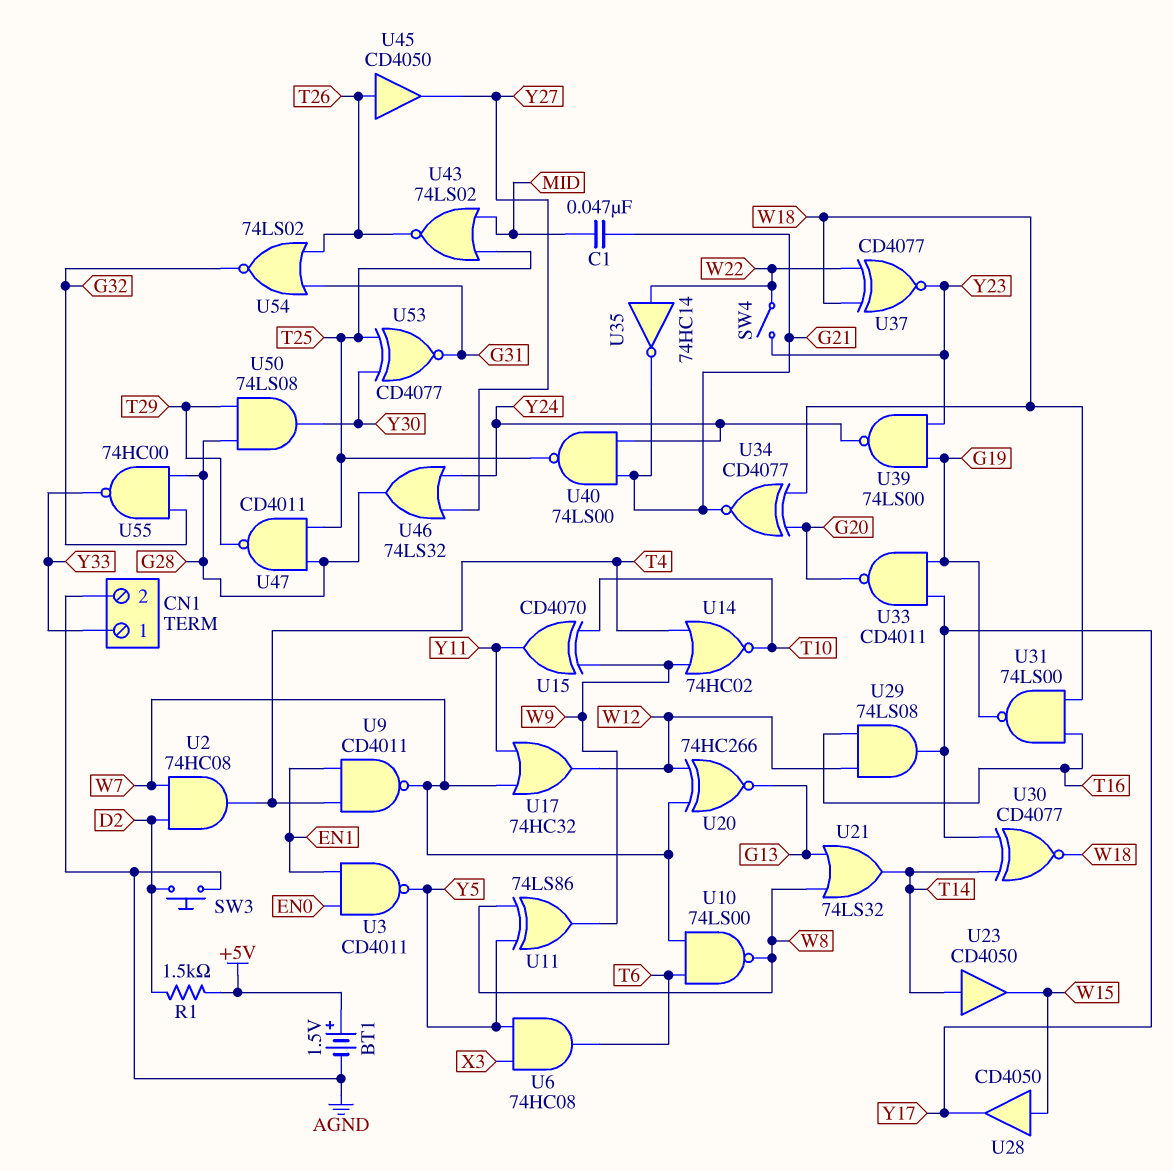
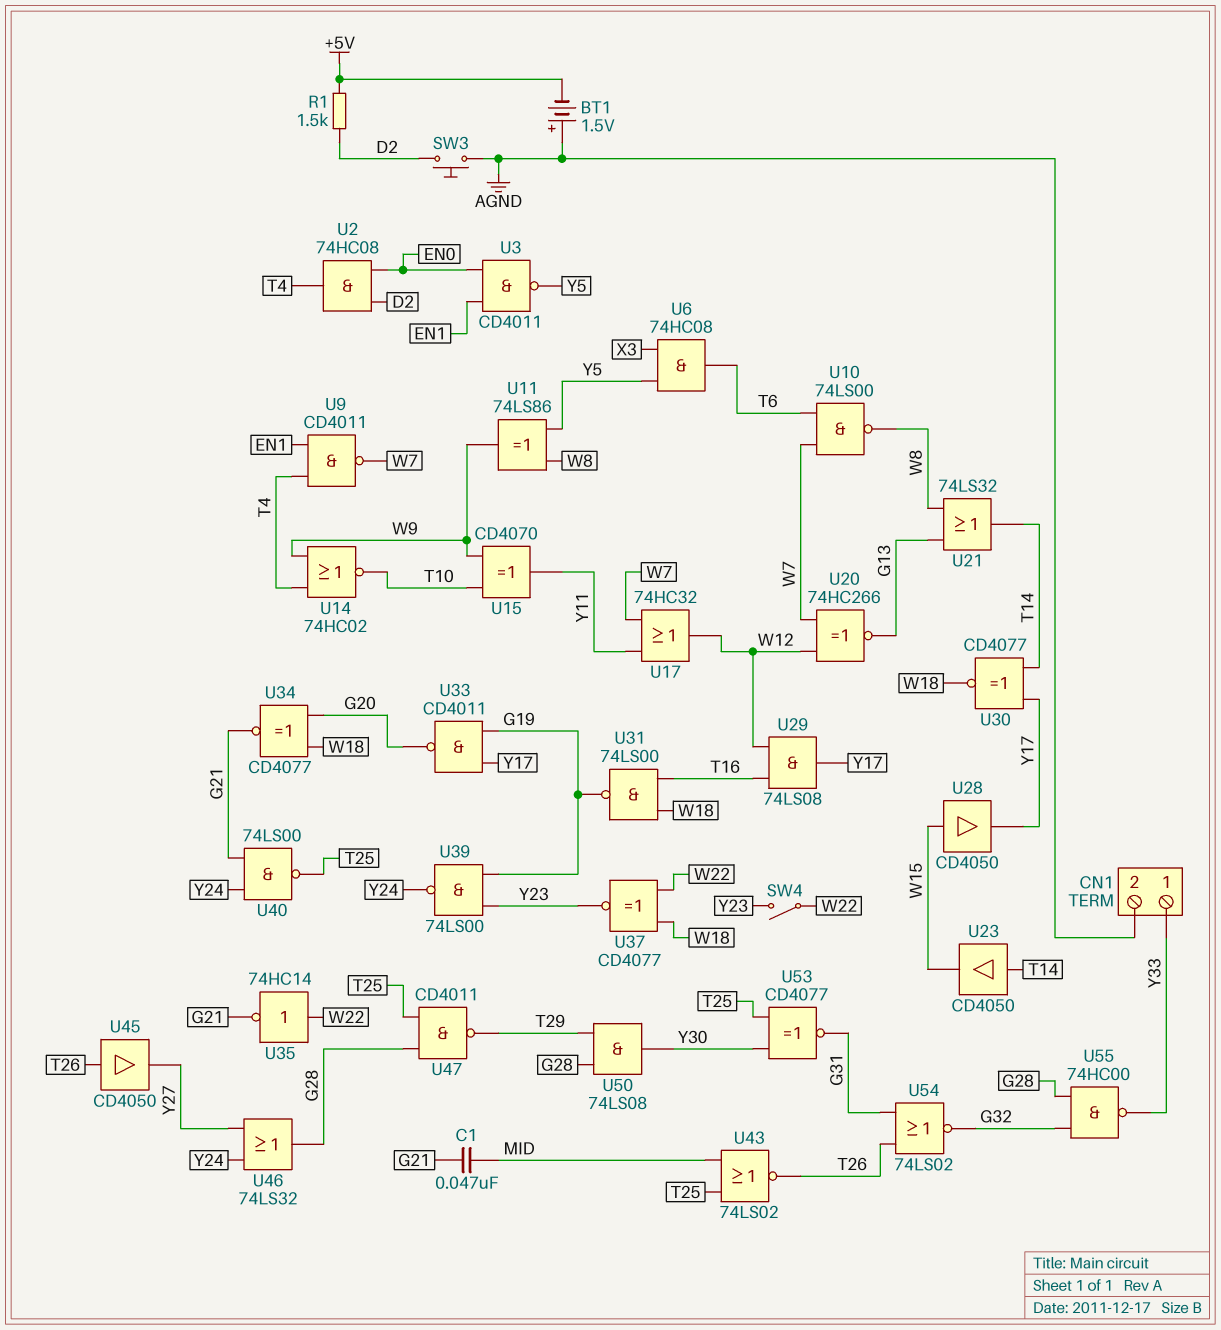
BT1: 1.5V (plus +5V, minus AGND) -> 1.5V (plus AGND, minus +5V)
U2: AND 74HC08 (in D2, in W7, out T4) -> AND 74HC08 (in D2, in EN0, out T4)

